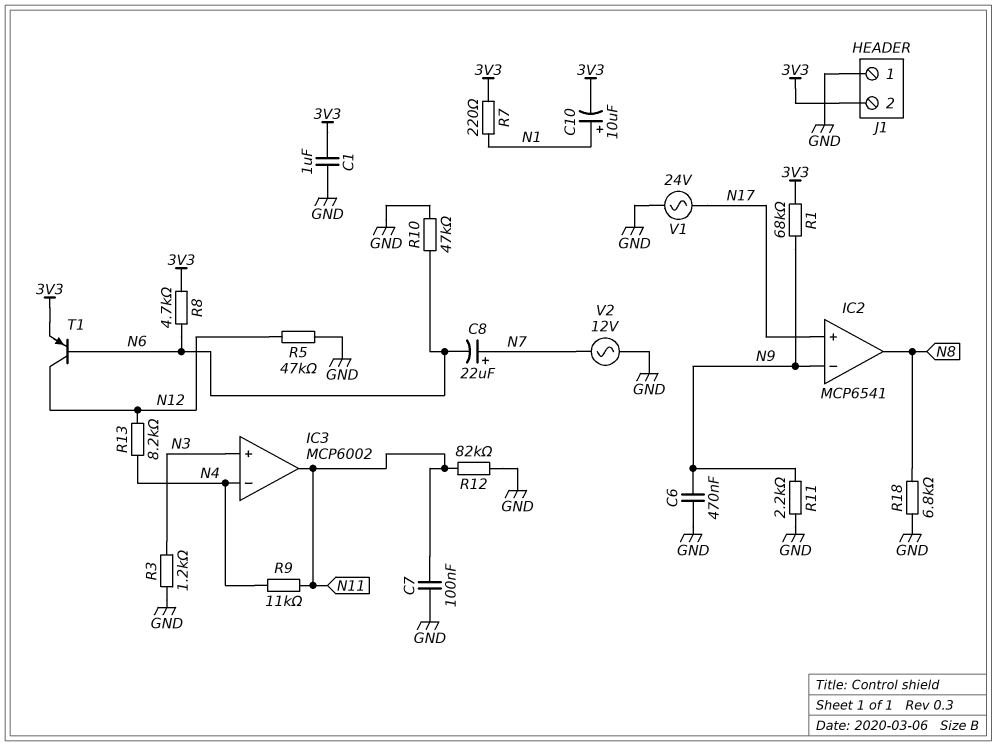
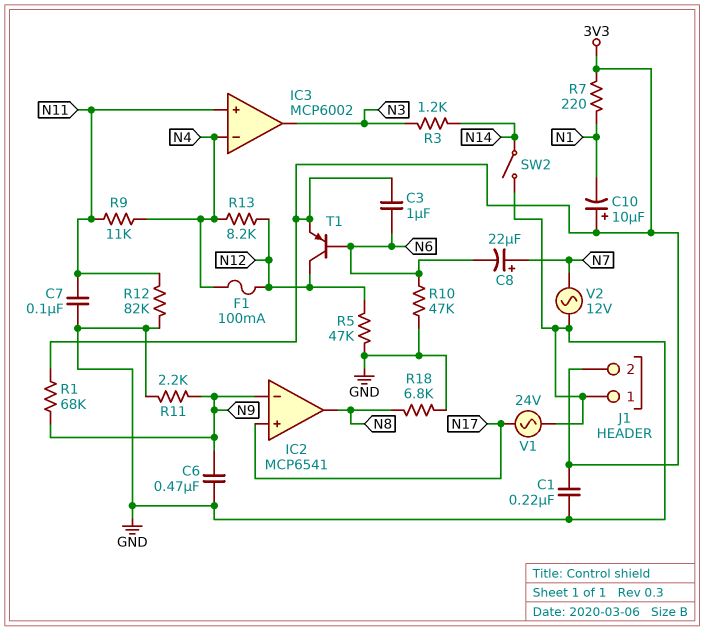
C1: 1uF (3V3, GND) -> 220nF (3V3, GND)
C3: none -> 1uF (3V3, N6)
C10: 10uF (plus N1, minus 3V3) -> 10uF (plus 3V3, minus N1)
F1: none -> 100mA (N4, N12)
IC3 pin in+: N3 -> N11
IC3 pin out: N11 -> N3
R3: 1.2k (GND, N3) -> 1.2k (N3, N14)
R8: 4.7k (3V3, N6) -> none
SW2: none -> switch (GND, N14)

